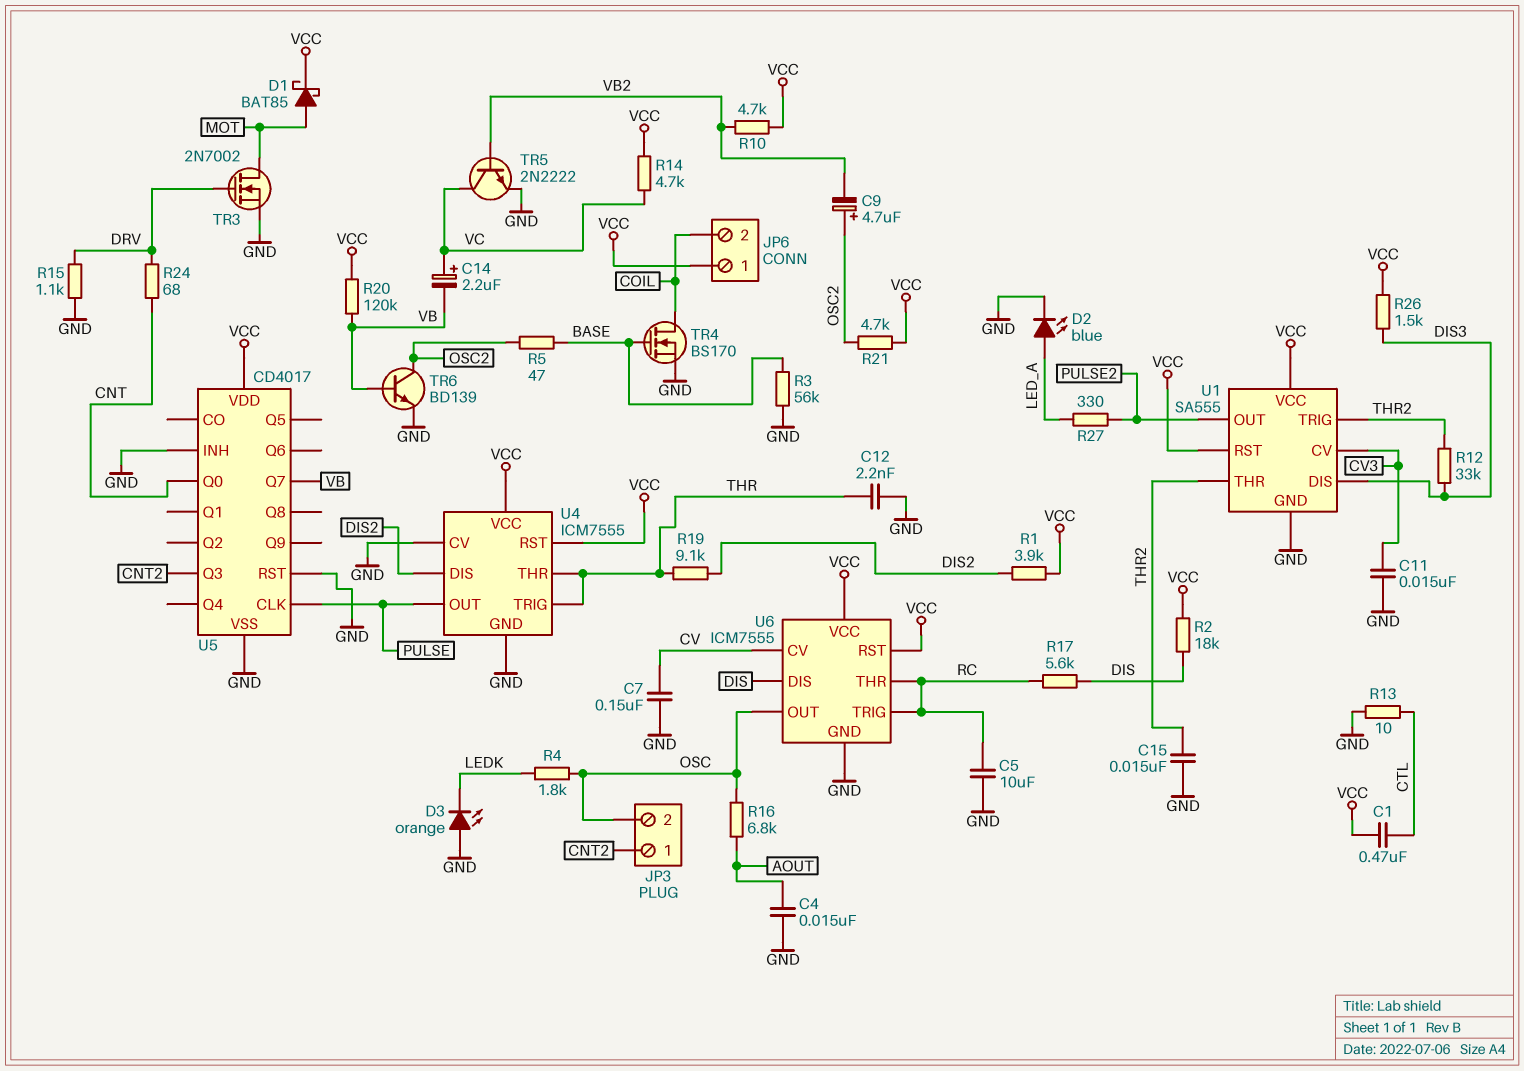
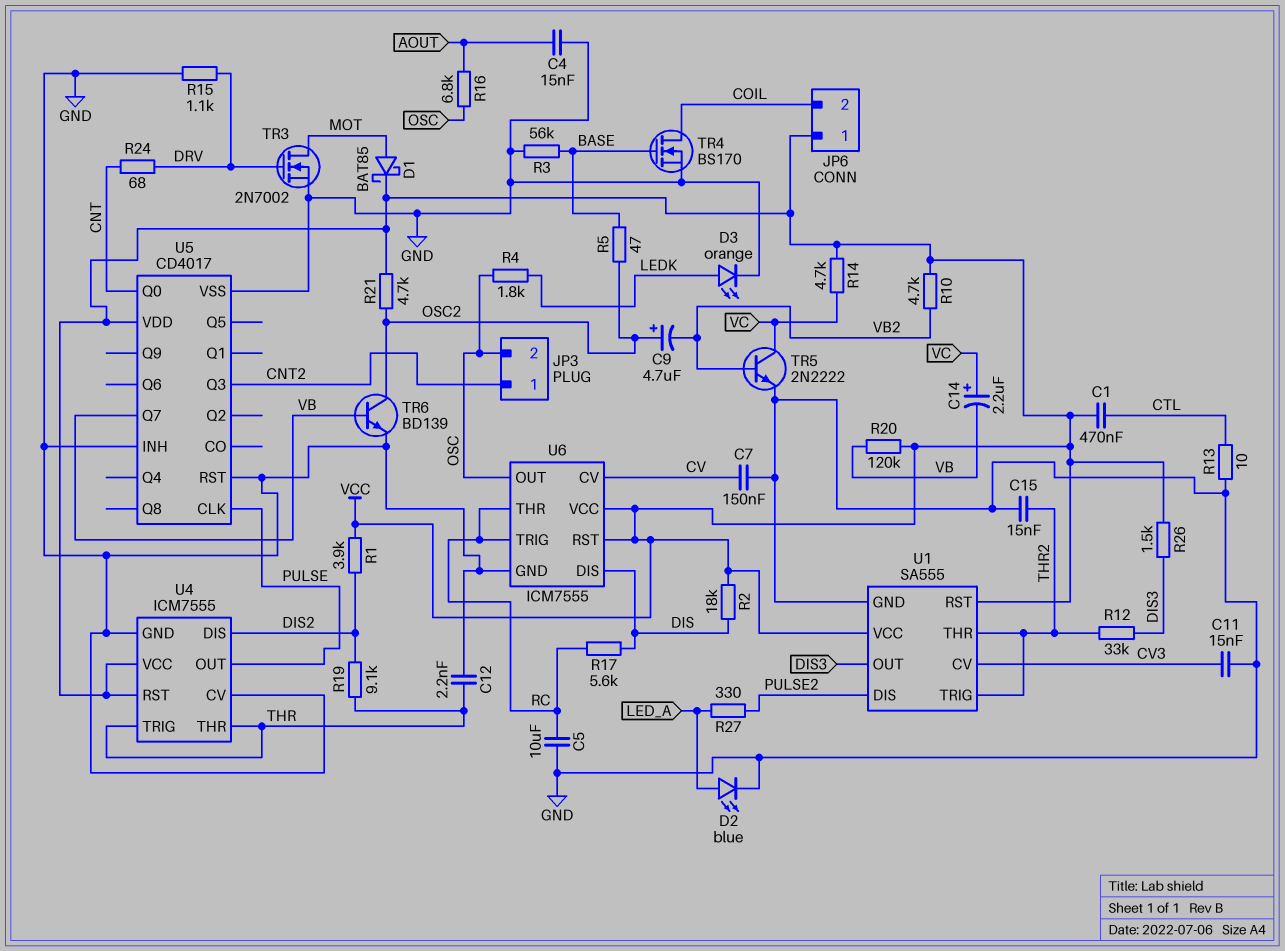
D3: LED orange (A GND, K LEDK) -> LED orange (A LEDK, K GND)
U1 pin DIS: DIS3 -> PULSE2
U1 pin OUT: PULSE2 -> DIS3

